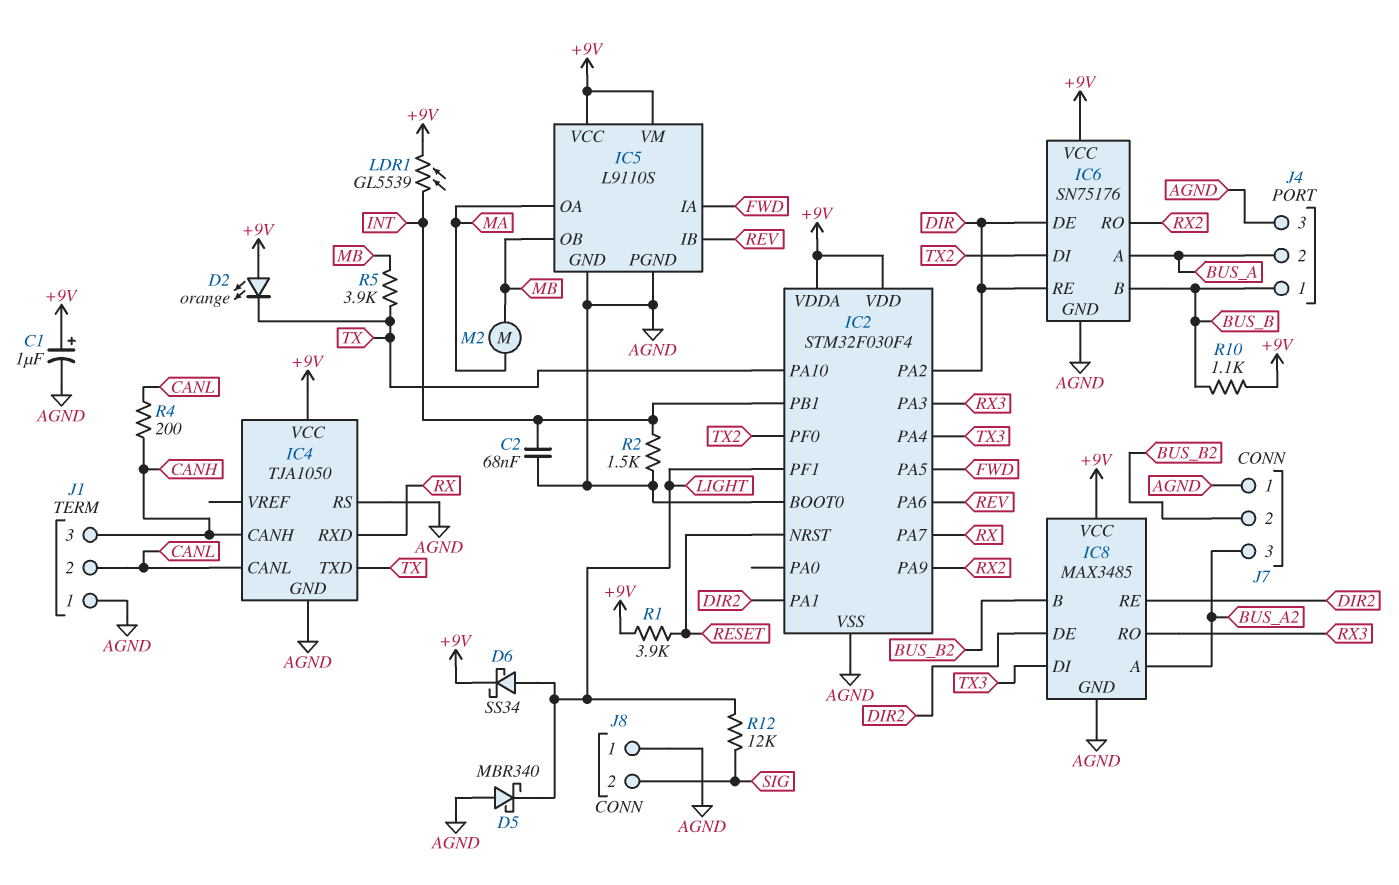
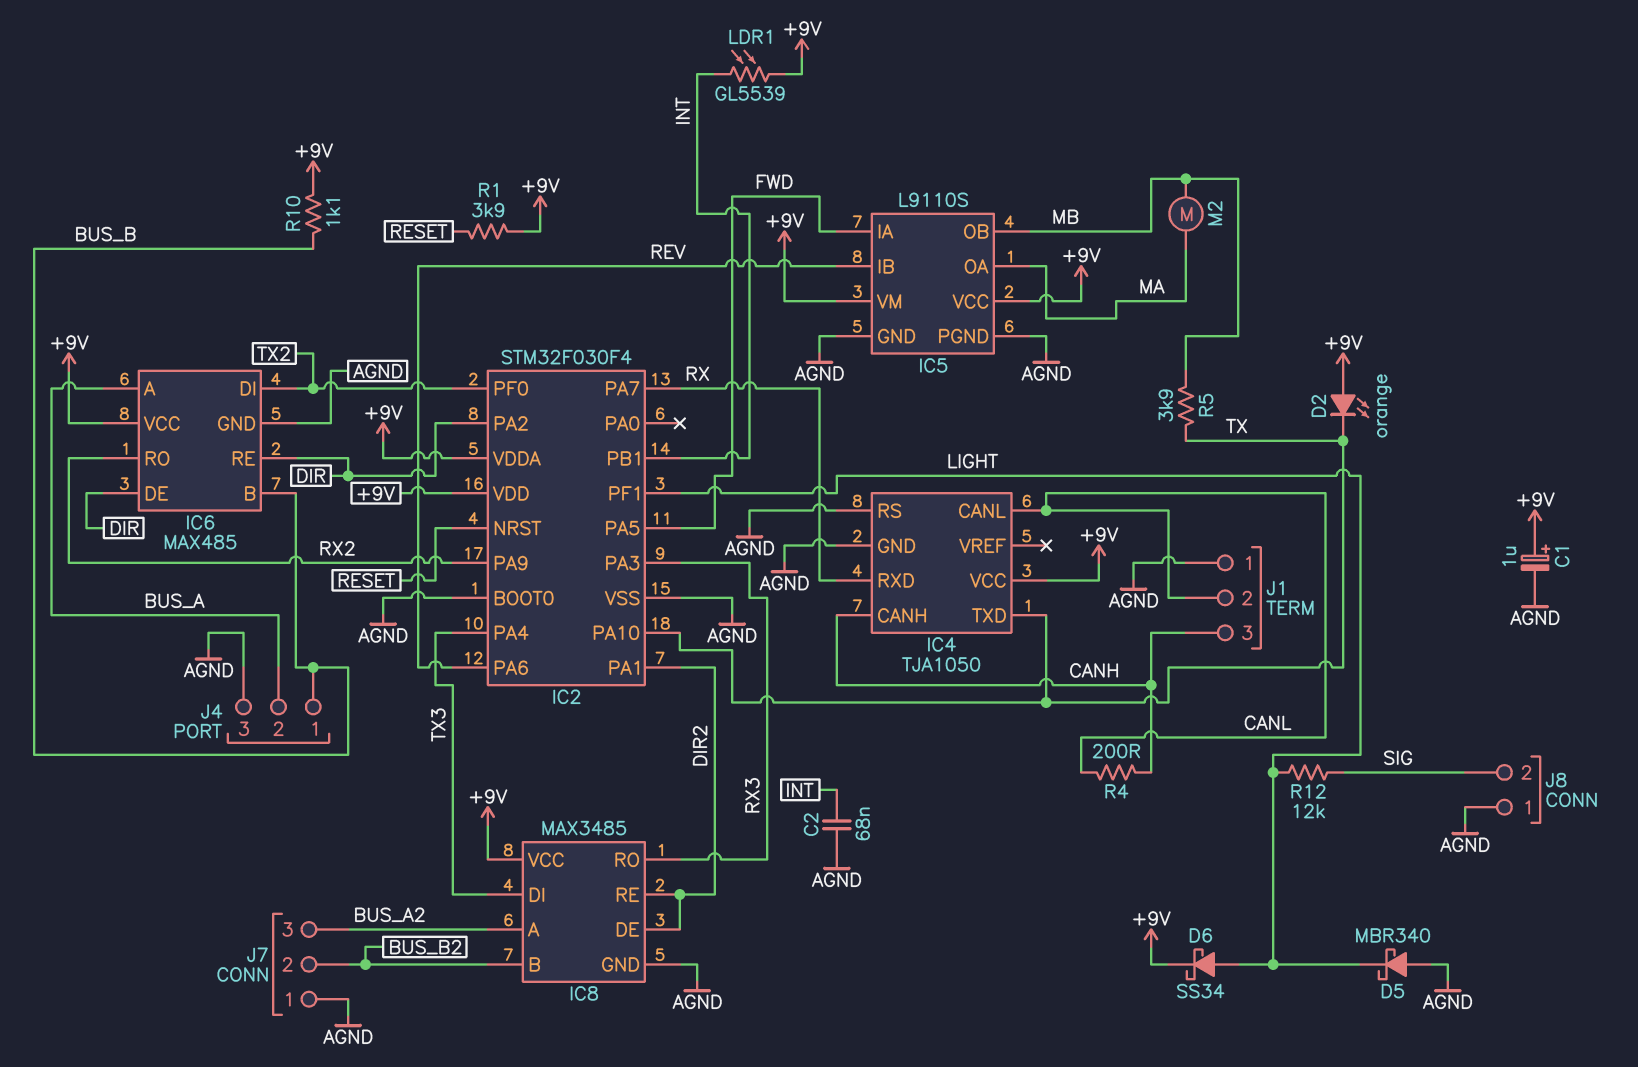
IC6: SN75176 -> MAX485
R2: 1.5k (AGND, INT) -> none

